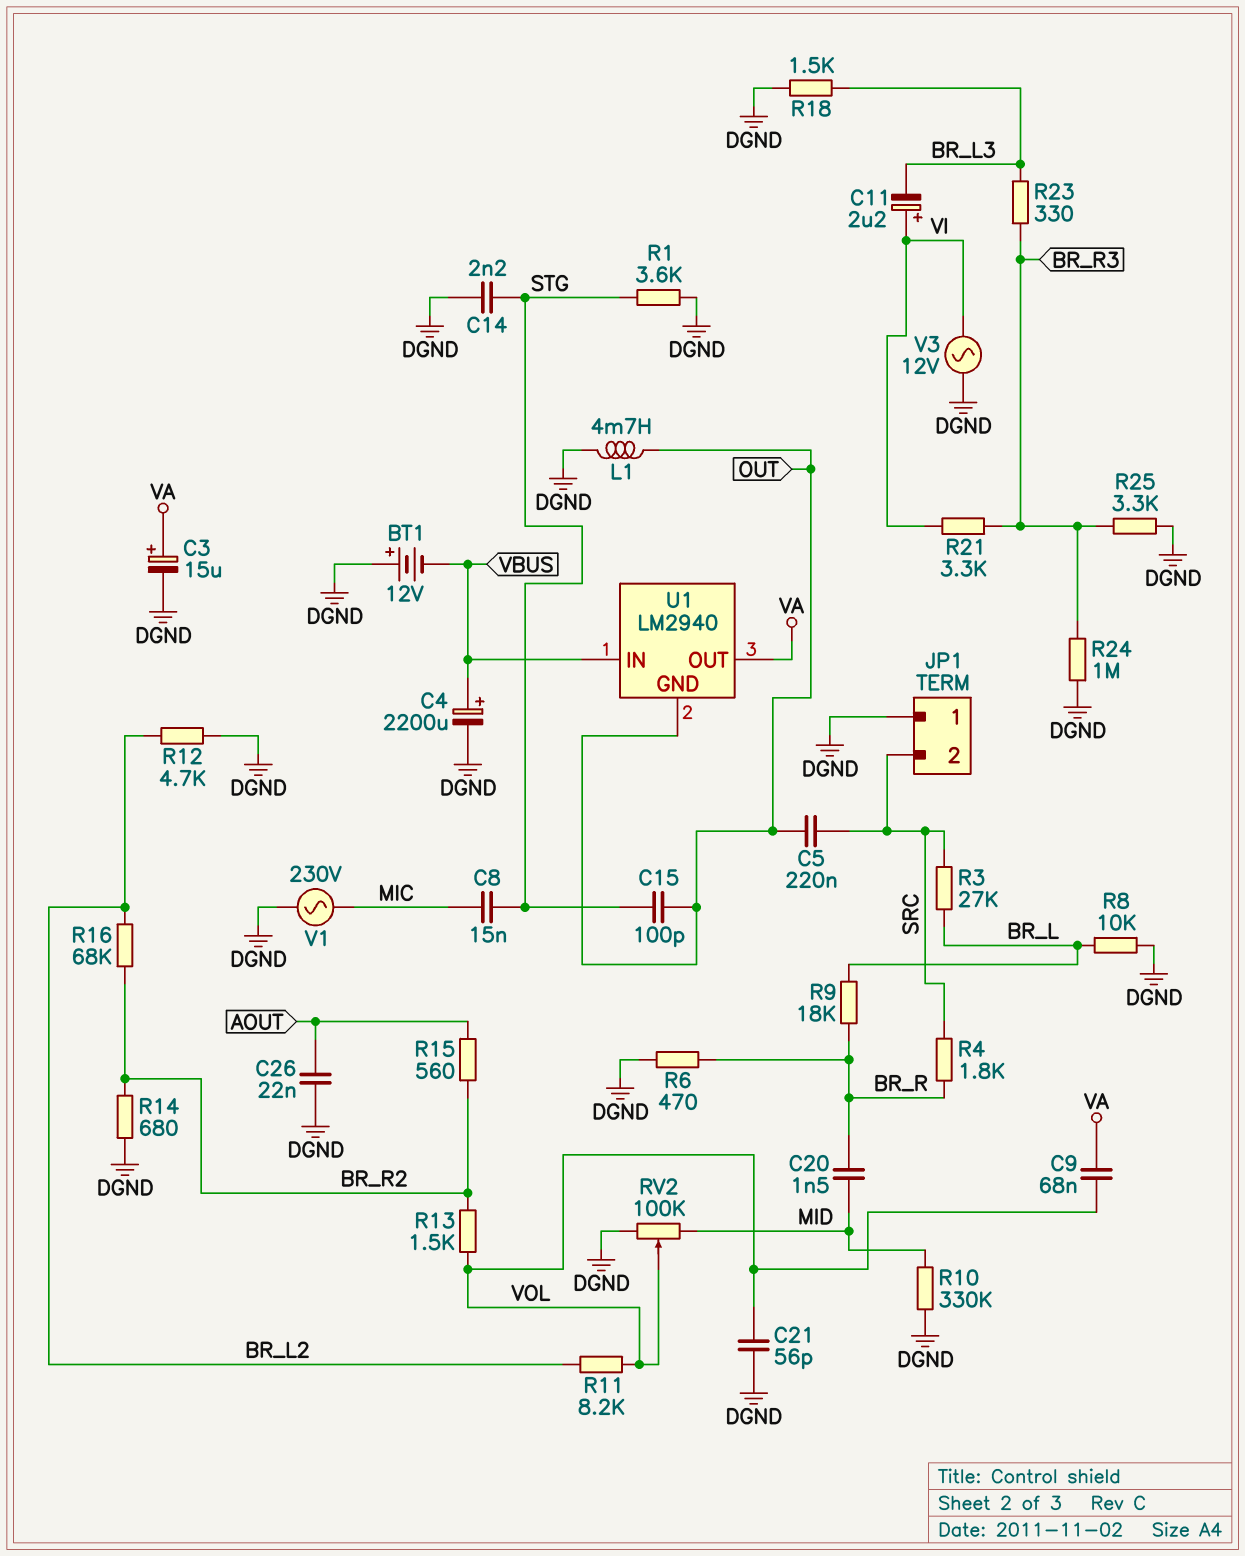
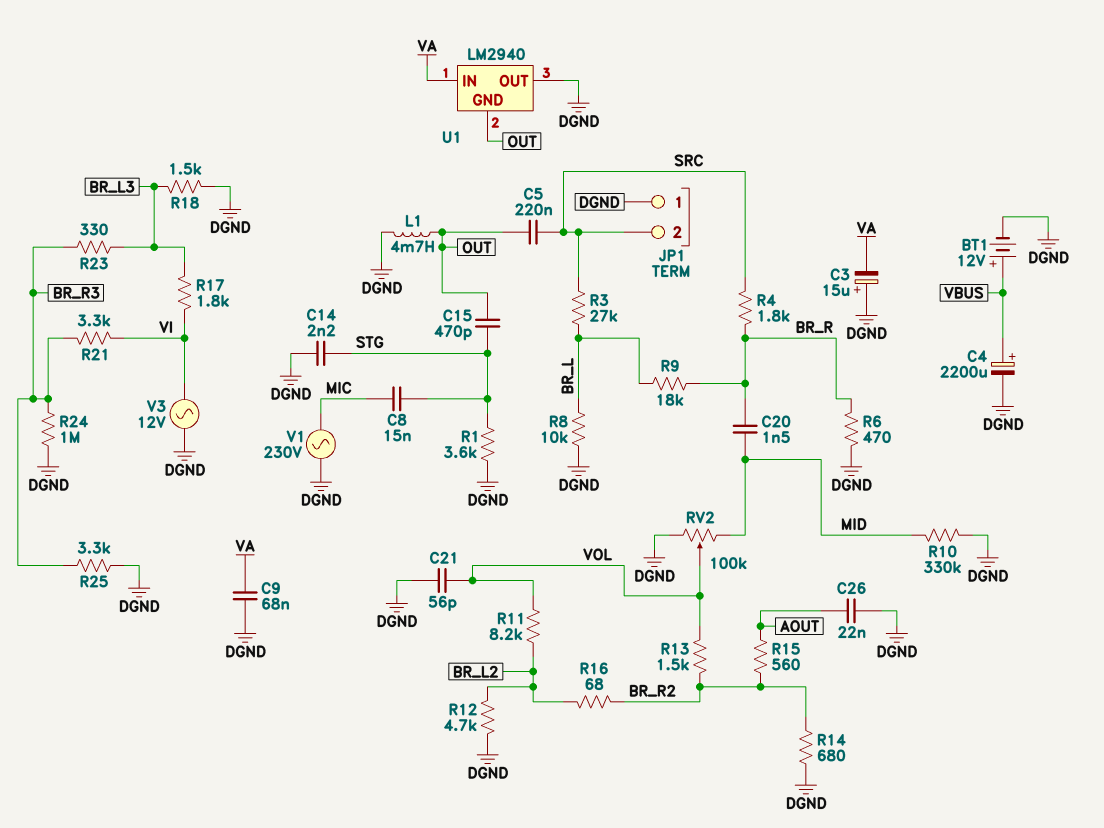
BT1: 12V (plus DGND, minus VBUS) -> 12V (plus VBUS, minus DGND)
C3: 15uF (plus VA, minus DGND) -> 15uF (plus DGND, minus VA)
C9: 68nF (VA, VOL) -> 68nF (DGND, VA)
C11: 2.2uF (plus VI, minus BR_L3) -> none
C15: 100pF (OUT, STG) -> 470pF (OUT, STG)
R16: 68k (BR_L2, BR_R2) -> 68 (BR_L2, BR_R2)
R17: none -> 1.8k (BR_L3, VI)
U1 pin IN: VBUS -> VA
U1 pin OUT: VA -> DGND

